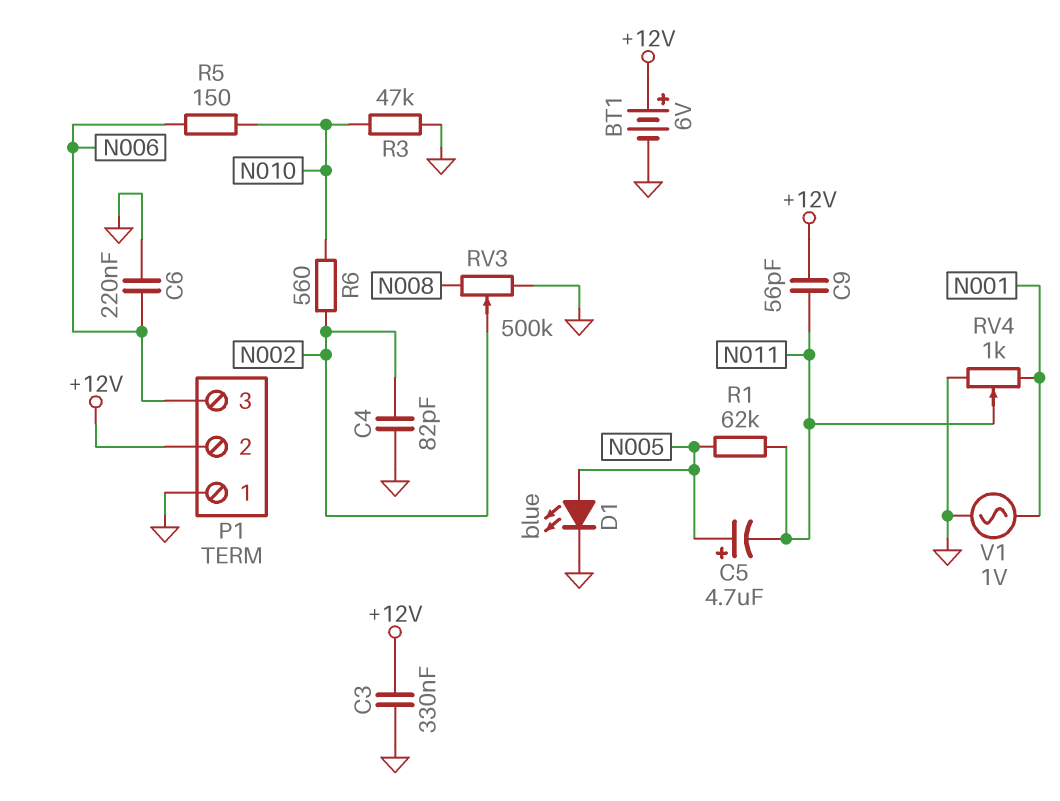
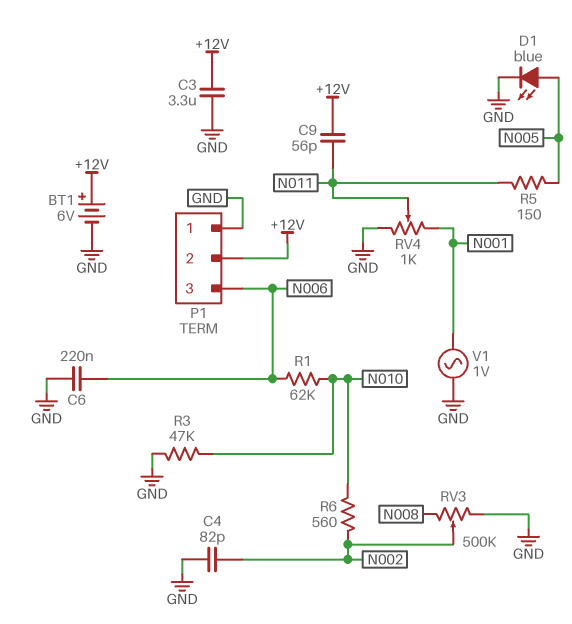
C3: 330nF (+12V, GND) -> 3.3uF (+12V, GND)
C5: 4.7uF (plus N005, minus N011) -> none
R1: 62k (N005, N011) -> 62k (N006, N010)
R5: 150 (N006, N010) -> 150 (N005, N011)

